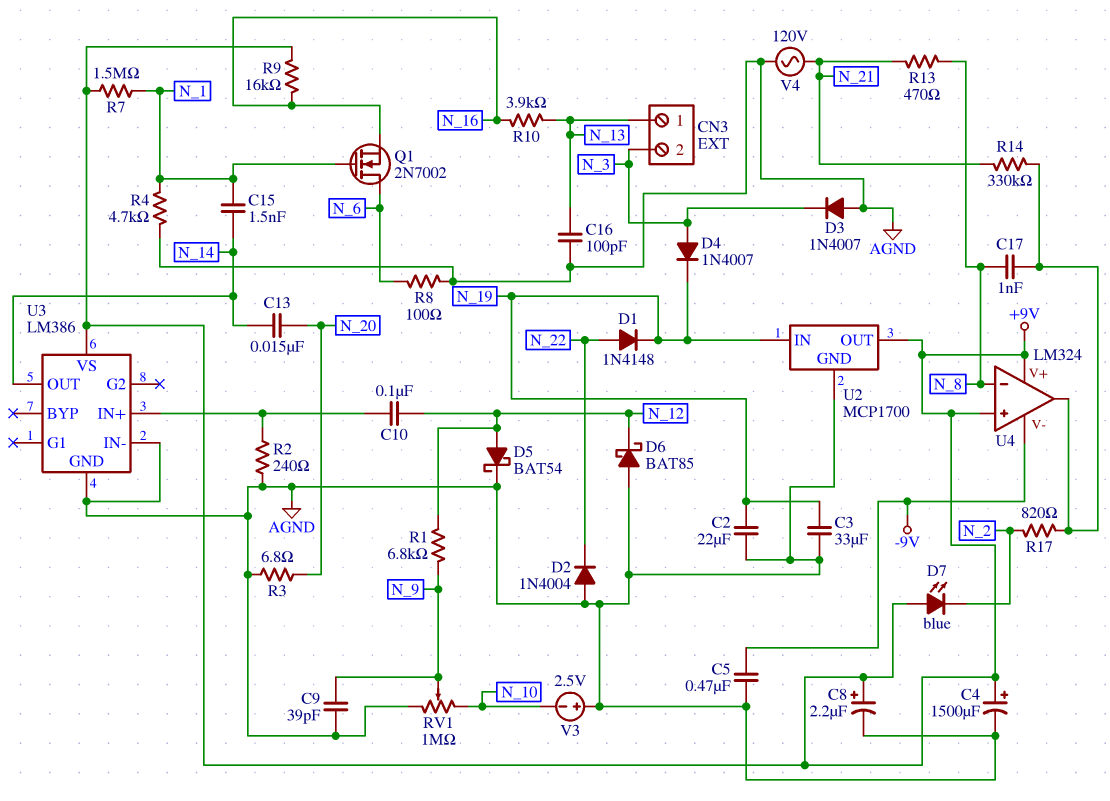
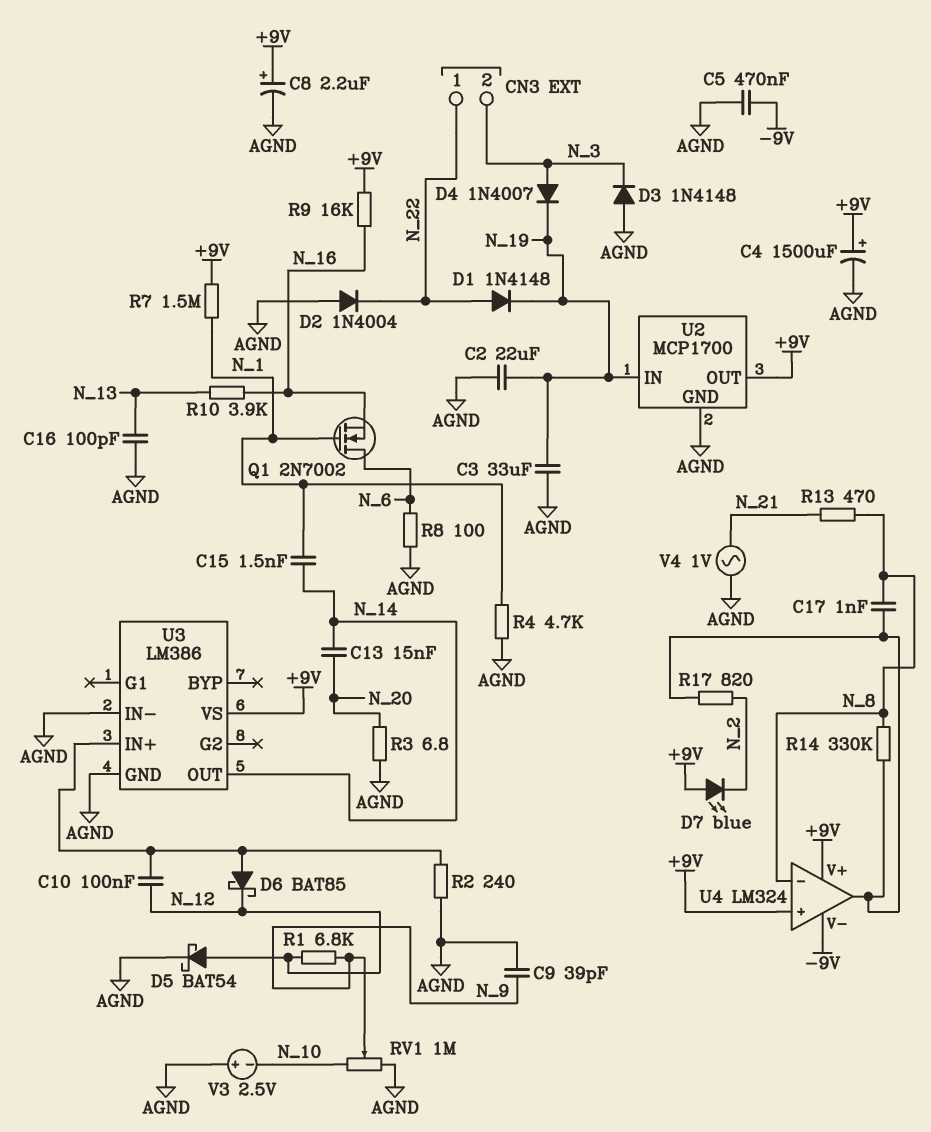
CN3 pin 1: N_13 -> N_22
D3: diode 1N4007 (A AGND, K N_3) -> diode 1N4148 (A AGND, K N_3)
D6: schottky BAT85 (A AGND, K N_12) -> schottky BAT85 (A U3/IN+, K N_12)
R14: 330k (N_21, U4/out) -> 330k (N_8, U4/out)
V4: AC 120V (AGND, N_21) -> AC 1V (AGND, N_21)

